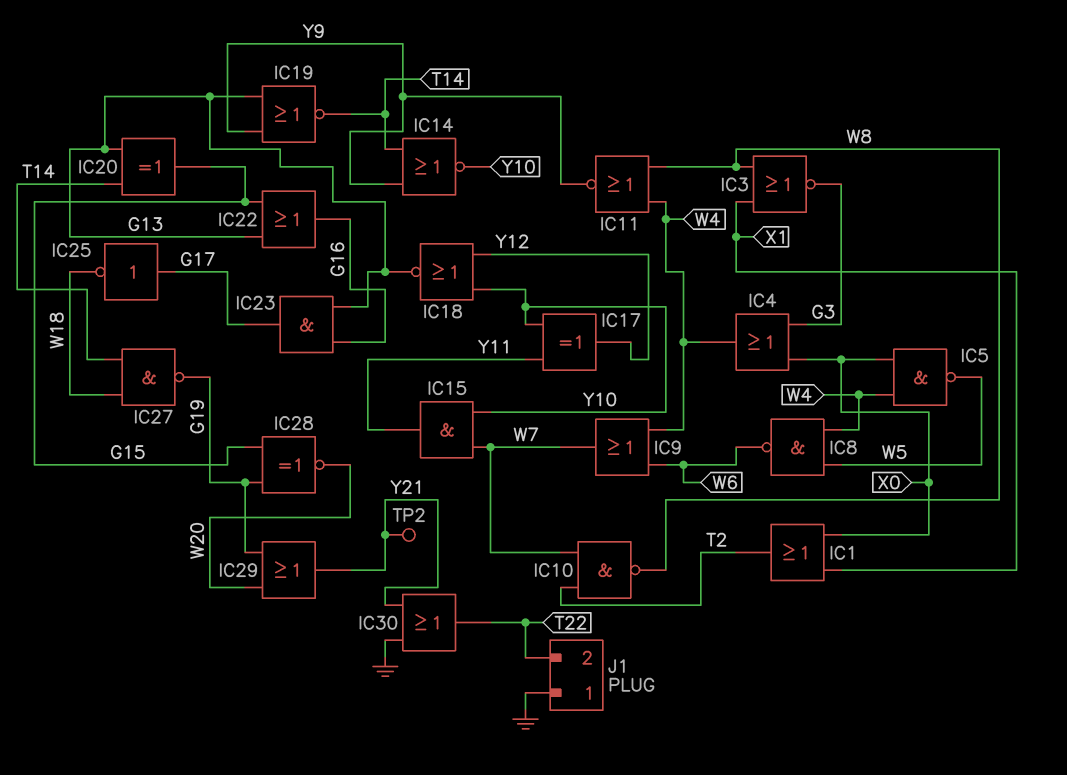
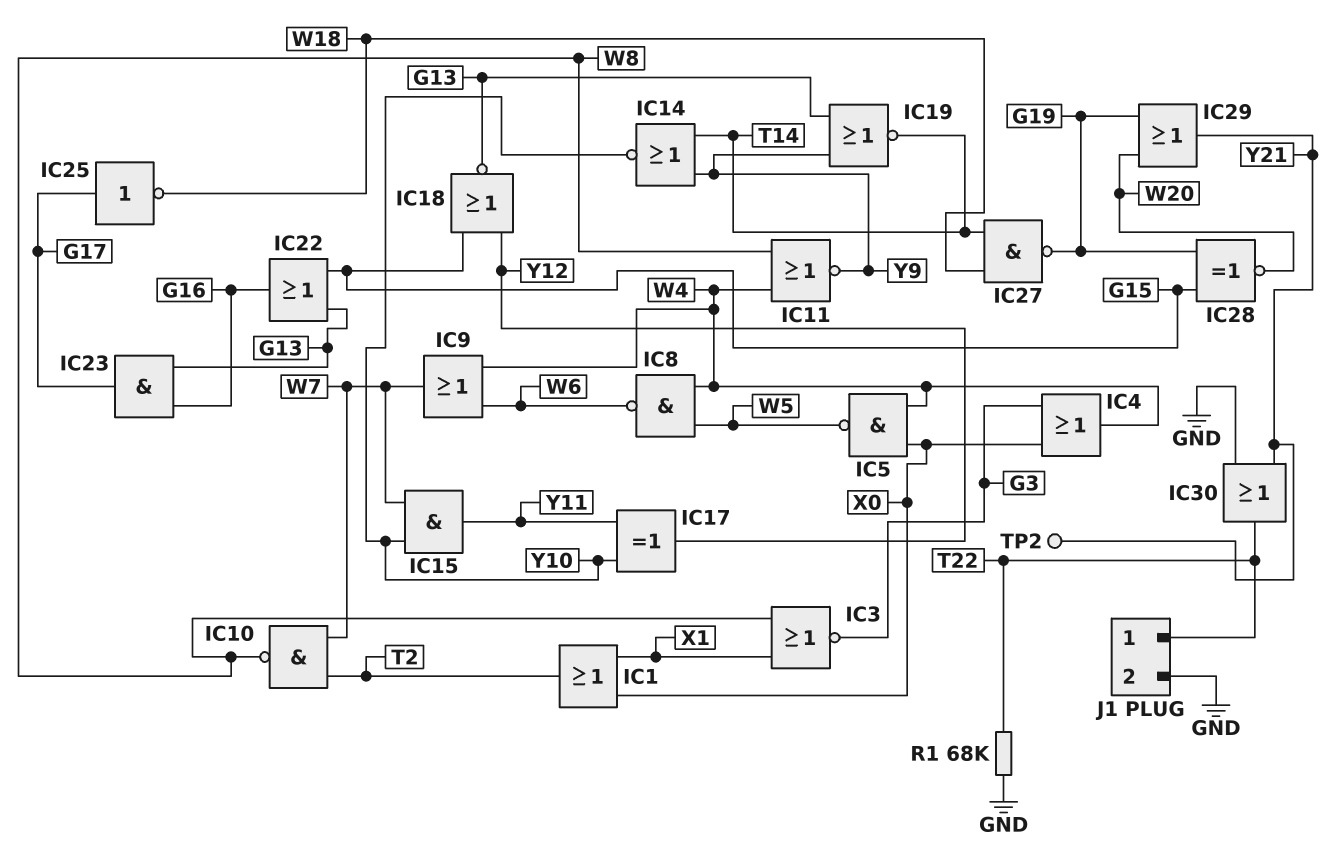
IC18: NOR (in Y10, in Y12, out G13) -> NOR (in G15, in Y12, out G13)
IC20: XOR (in G13, in T14, out G15) -> none
J1 pin 1: GND -> T22
J1 pin 2: T22 -> GND
R1: none -> 68k (GND, T22)

